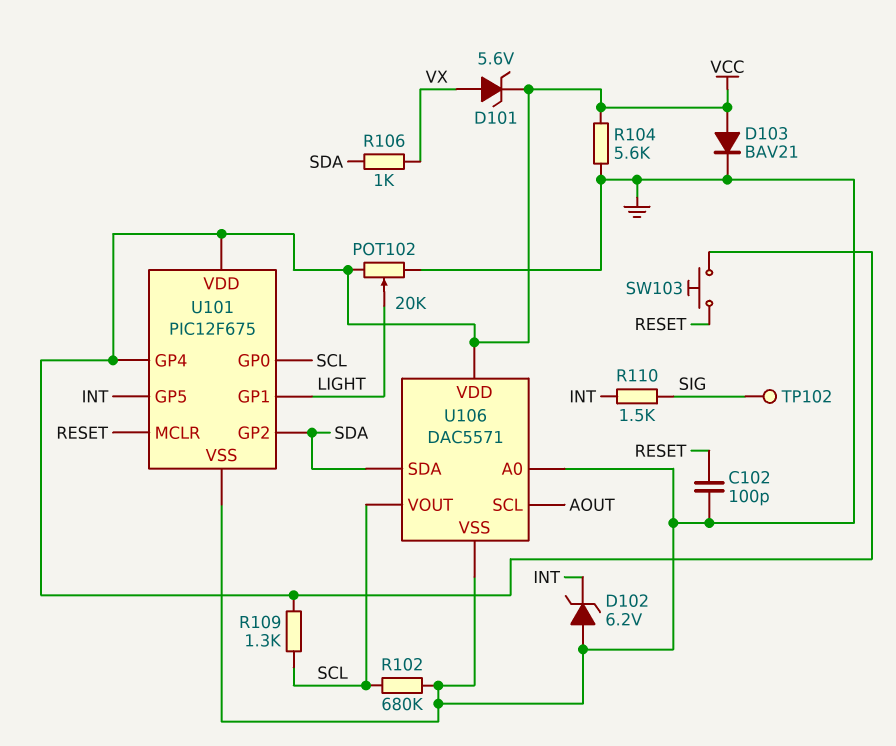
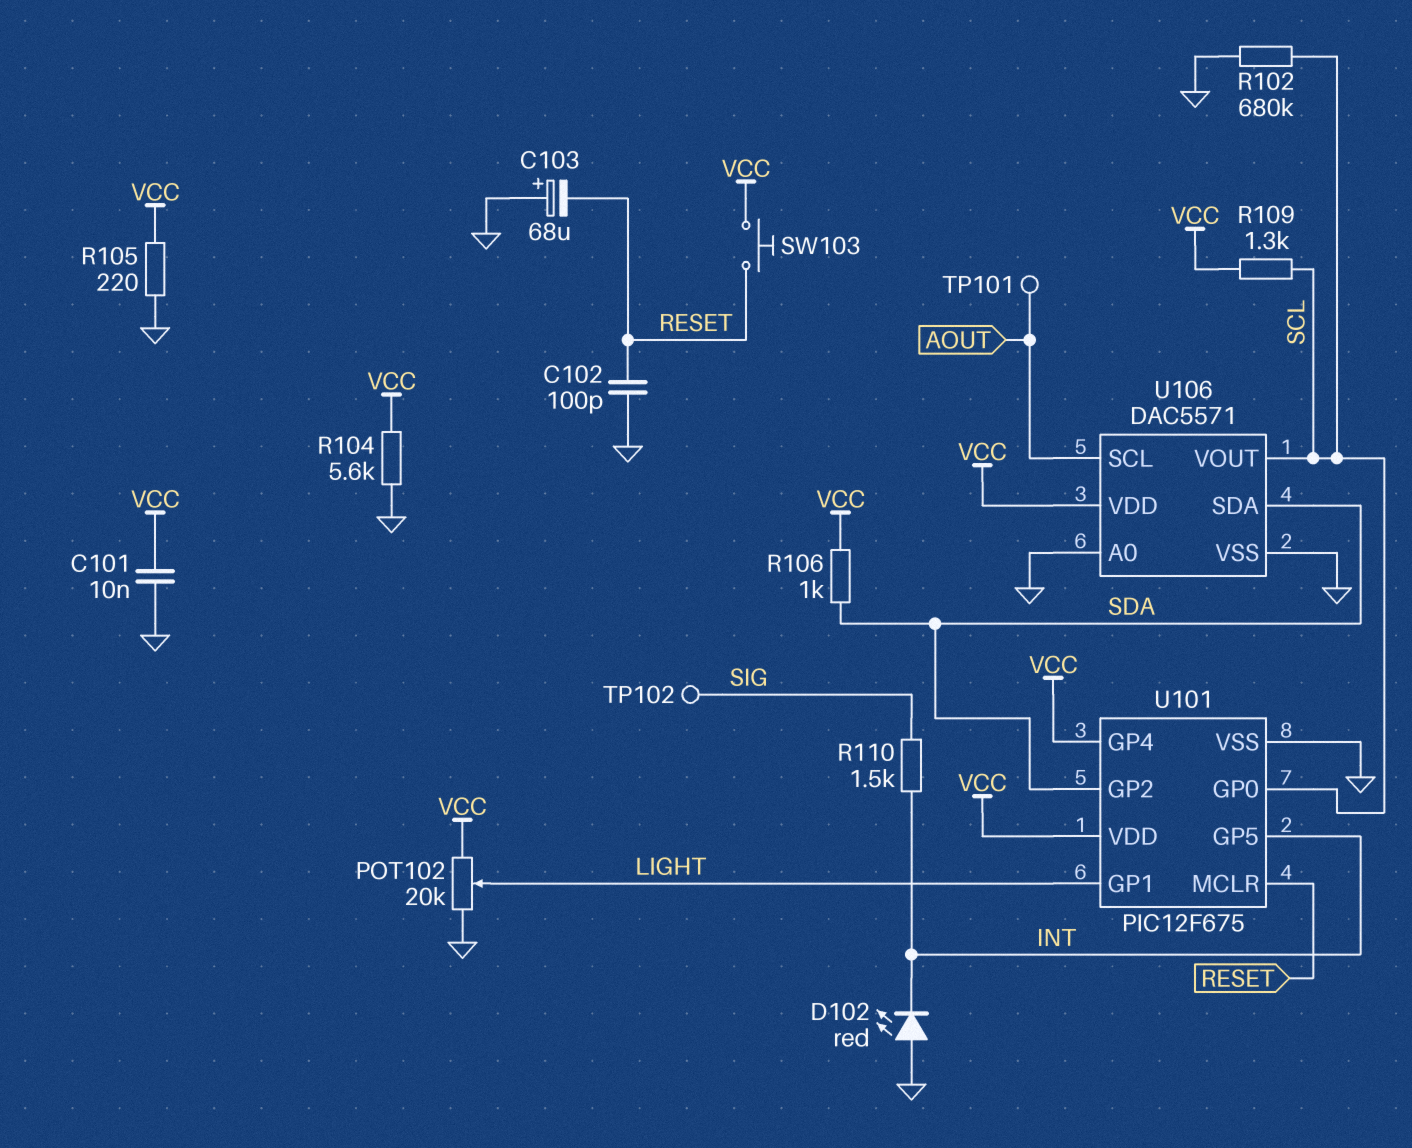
C101: none -> 10nF (GND, VCC)
C103: none -> 68uF (plus GND, minus RESET)
D101: zener 5.6V (A VX, K VCC) -> none
D102: zener 6.2V (A GND, K INT) -> LED red (A GND, K INT)
D103: diode BAV21 (A VCC, K GND) -> none
R105: none -> 220 (GND, VCC)
R106: 1k (SDA, VX) -> 1k (SDA, VCC)
TP101: none -> test point (AOUT)

